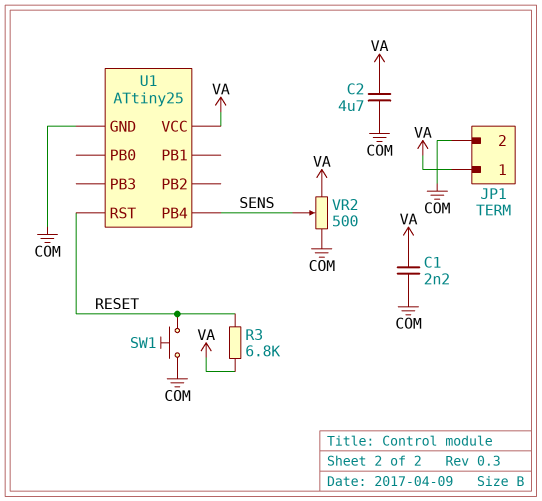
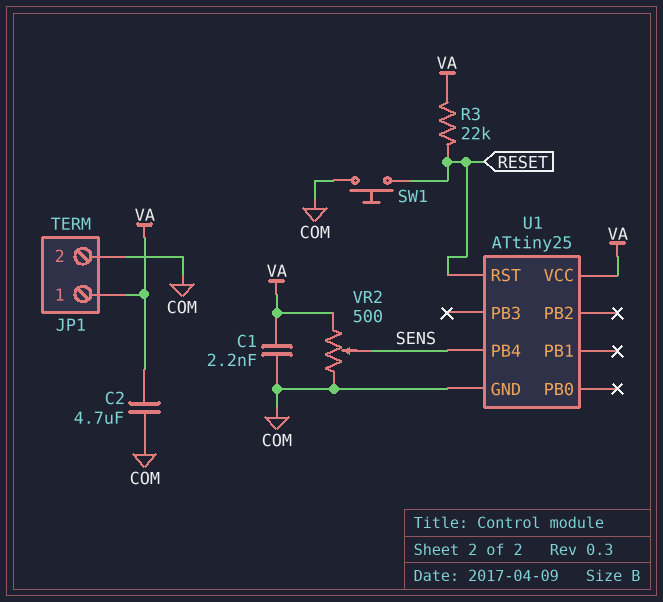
R3: 6.8k (RESET, VA) -> 22k (RESET, VA)

